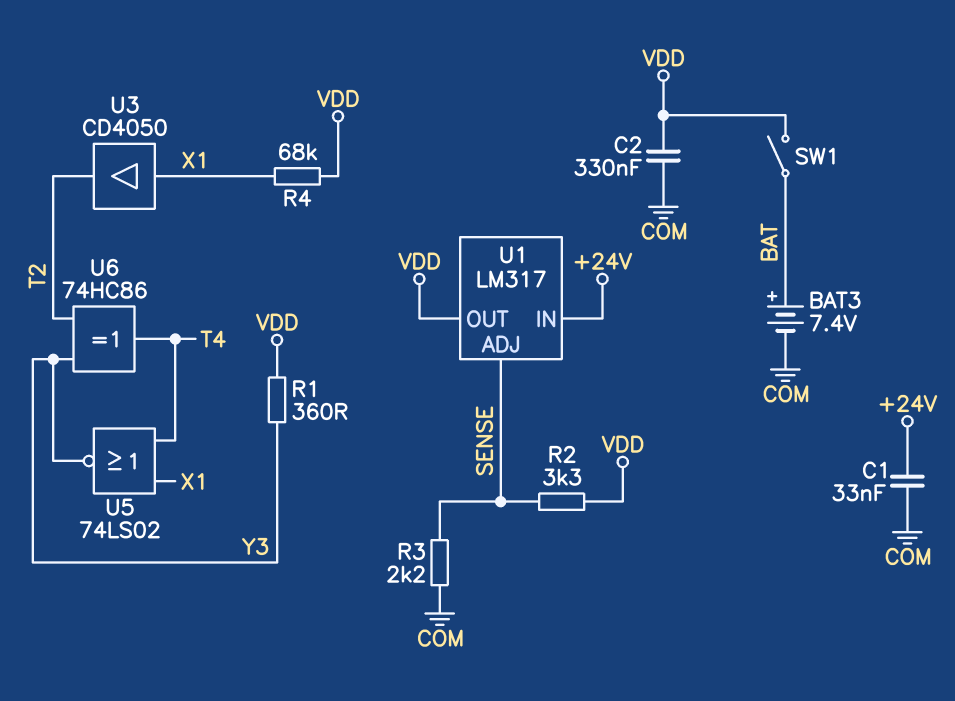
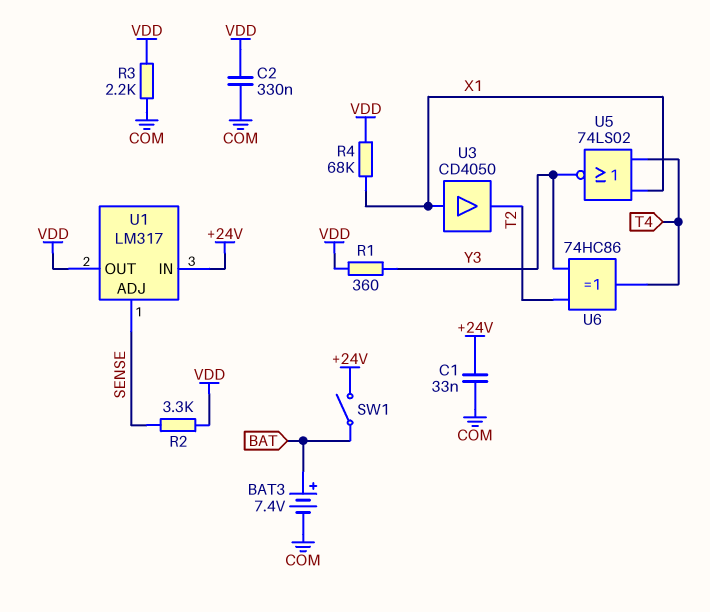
R3: 2.2k (COM, SENSE) -> 2.2k (COM, VDD)
SW1: switch (BAT, VDD) -> switch (+24V, BAT)

